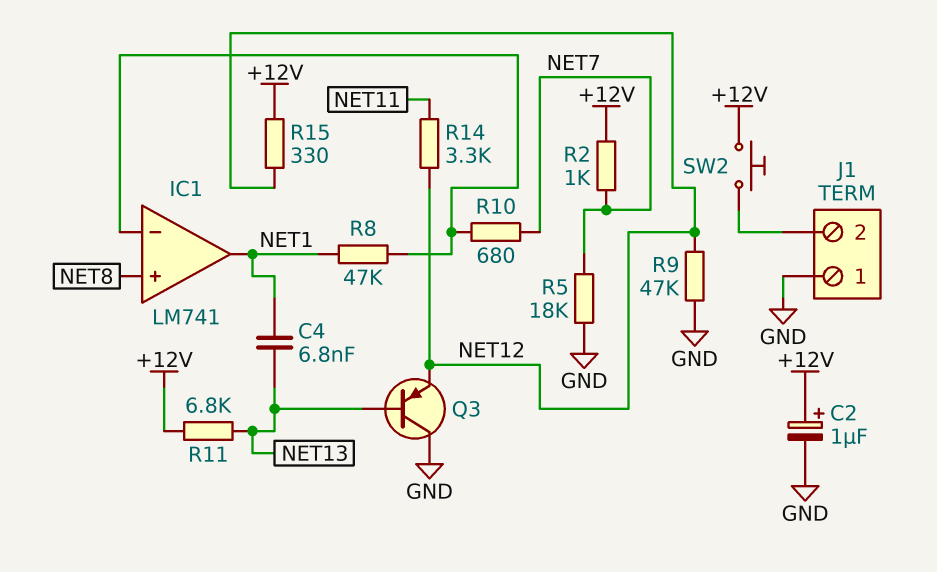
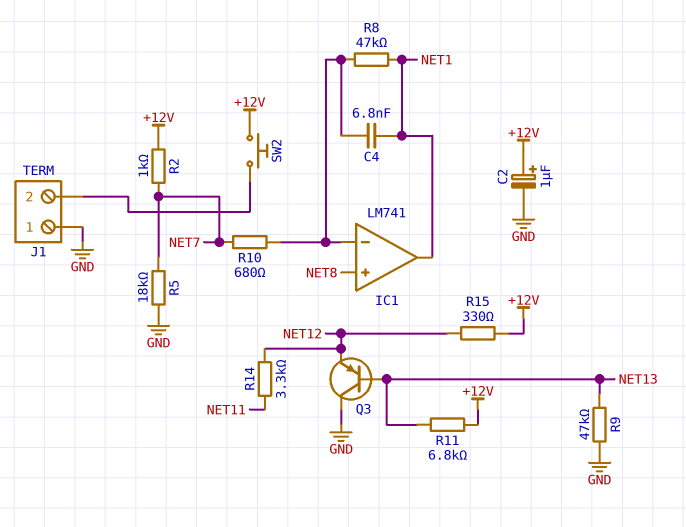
C4: 6.8nF (NET1, NET13) -> 6.8nF (IC1/in-, NET1)
R9: 47k (GND, NET12) -> 47k (GND, NET13)

